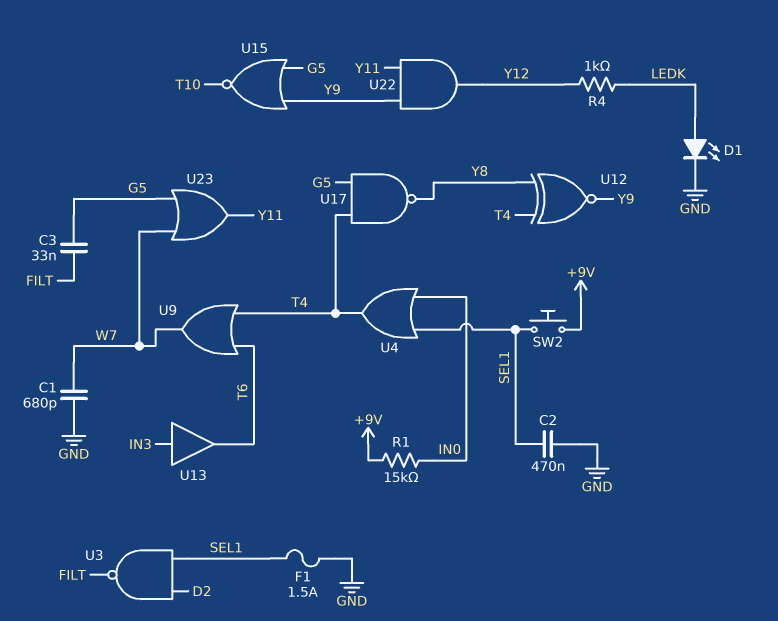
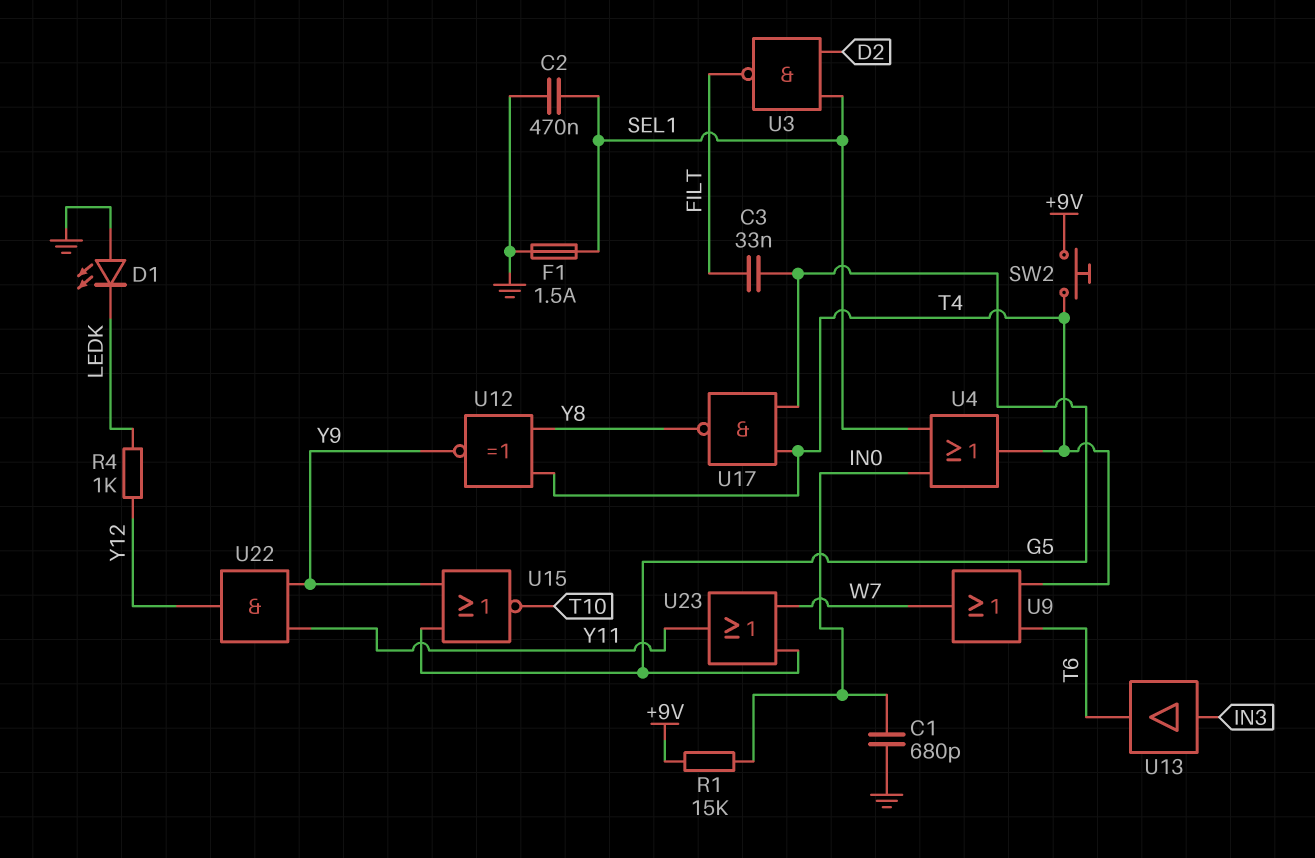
C1: 680pF (GND, W7) -> 680pF (GND, IN0)
D1: LED (A LEDK, K GND) -> LED (A GND, K LEDK)
SW2: button (+9V, SEL1) -> button (+9V, T4)

